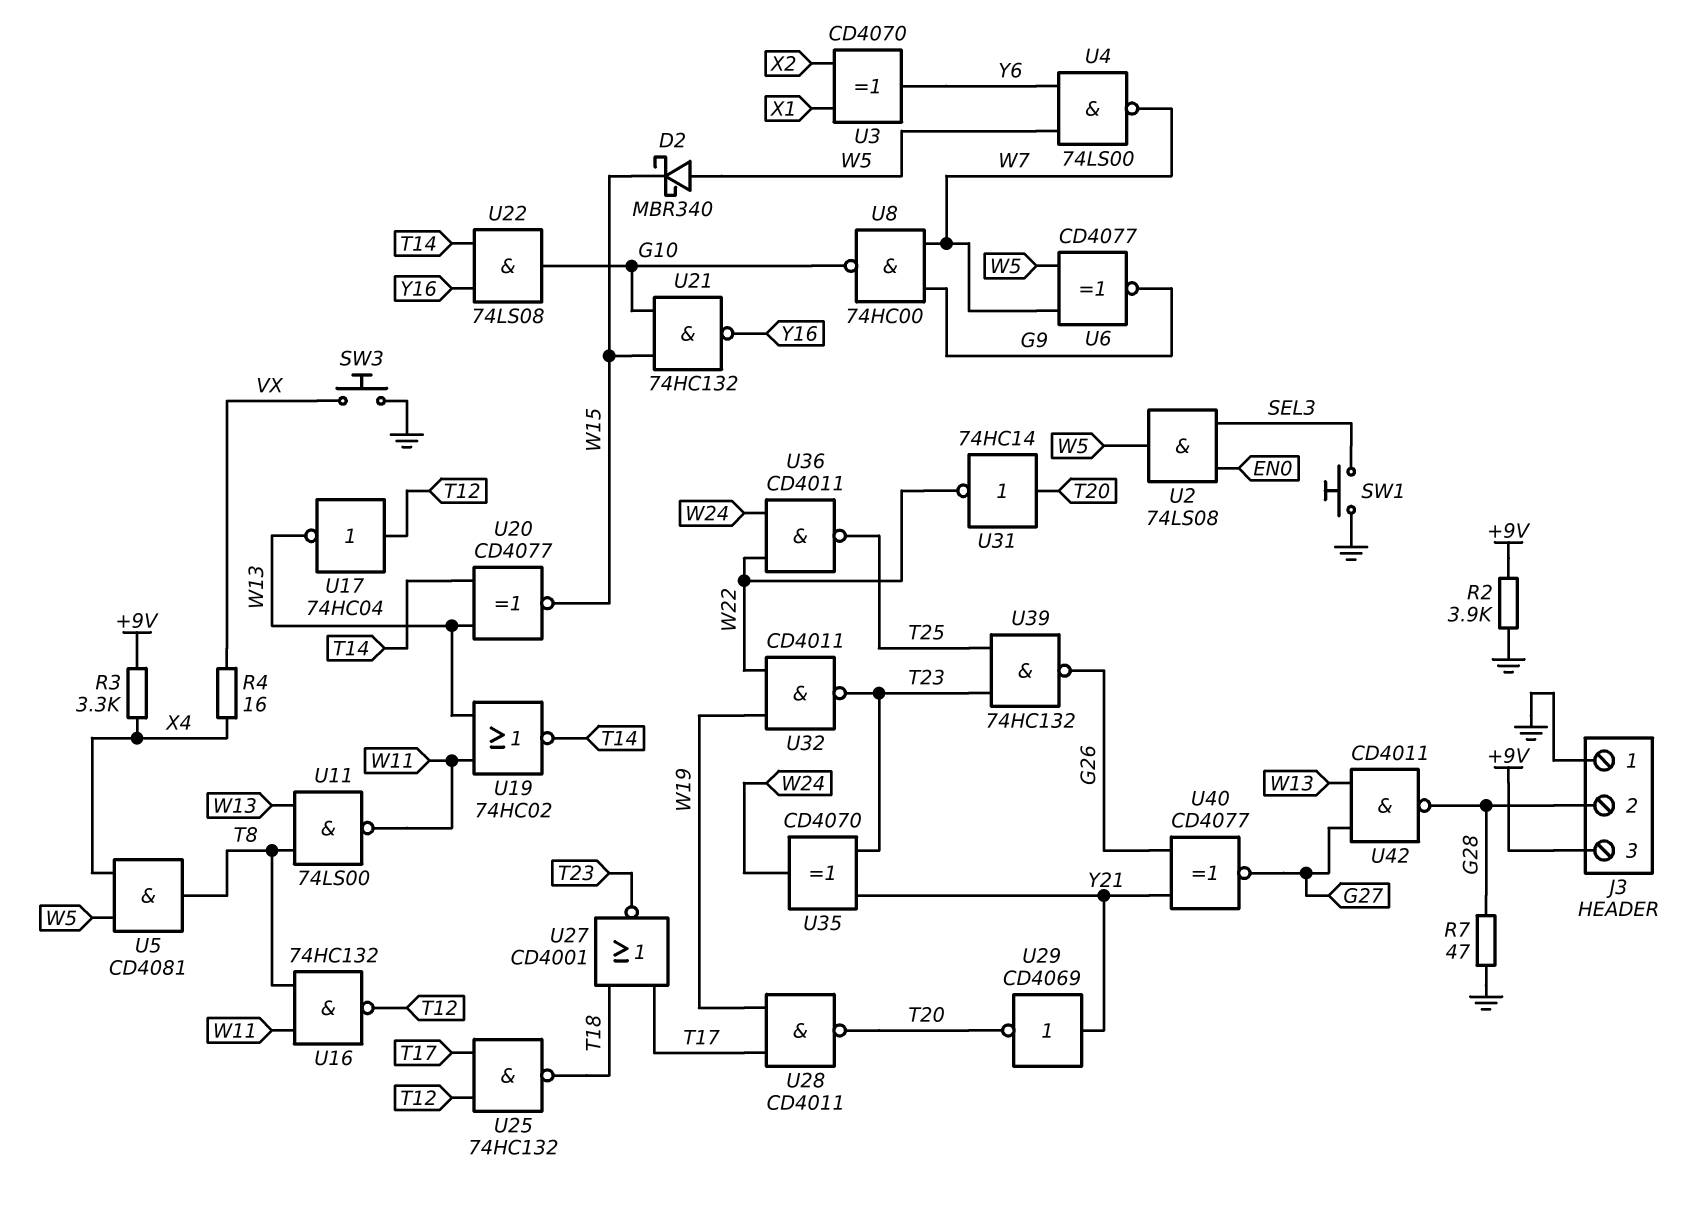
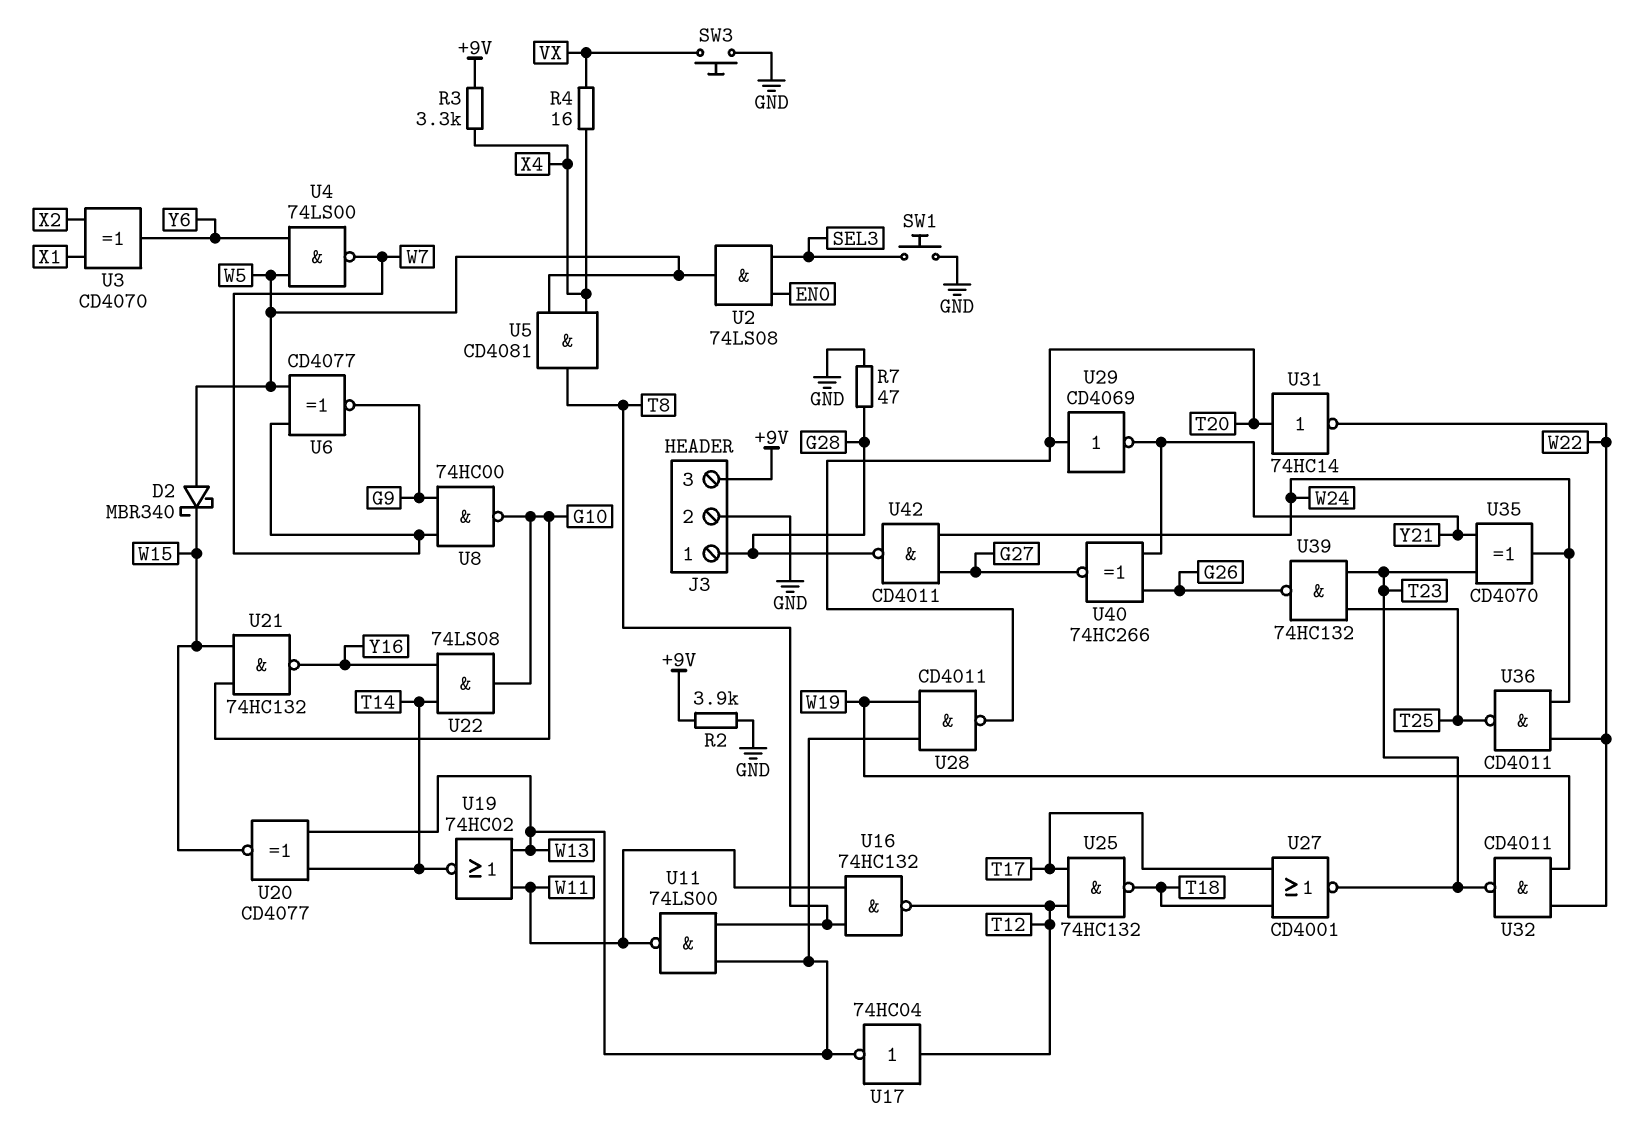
J3 pin 1: GND -> G28
J3 pin 2: G28 -> GND
U28: NAND CD4011 (in T17, in W19, out T20) -> NAND CD4011 (in W13, in W19, out T20)
U29: NOT CD4069 (in Y21, out T20) -> NOT CD4069 (in T20, out Y21)
U40: XNOR CD4077 (in G26, in Y21, out G27) -> XNOR 74HC266 (in G26, in Y21, out G27)
U42: NAND CD4011 (in G27, in W13, out G28) -> NAND CD4011 (in G27, in W24, out G28)

